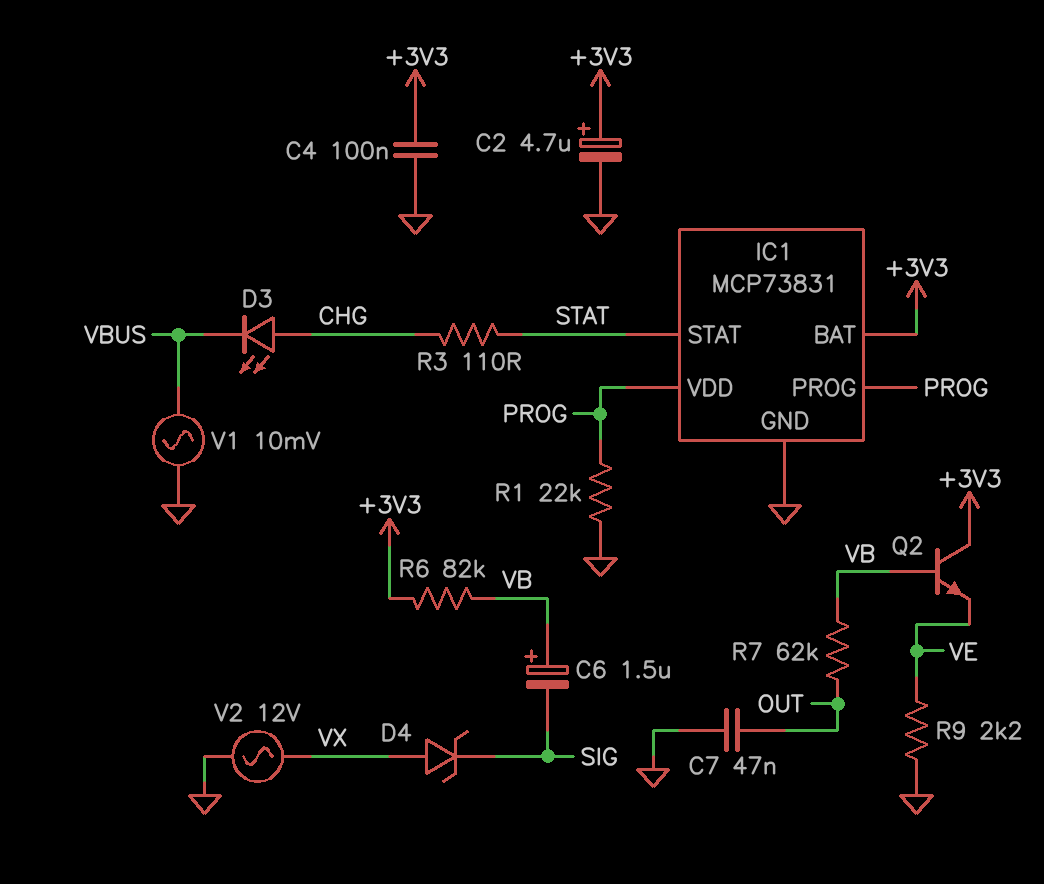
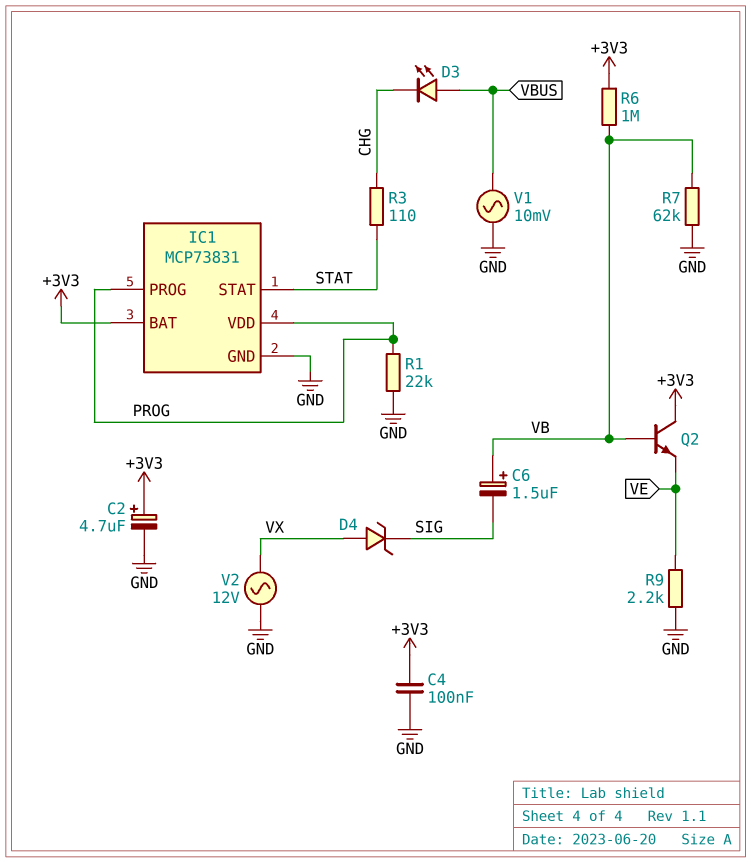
C7: 47nF (GND, OUT) -> none
D3: LED (A CHG, K VBUS) -> LED (A VBUS, K CHG)
R6: 82k (+3V3, VB) -> 1M (+3V3, VB)
R7: 62k (OUT, VB) -> 62k (GND, VB)

